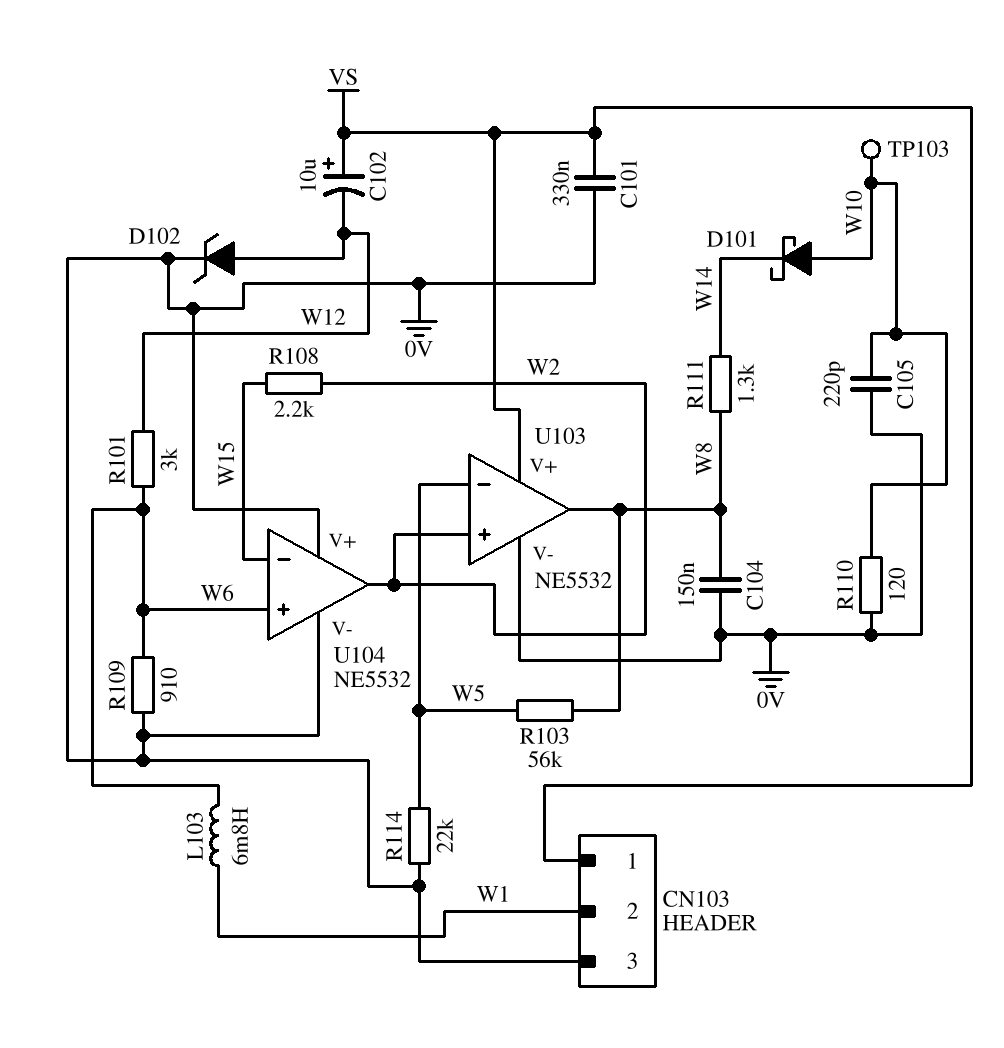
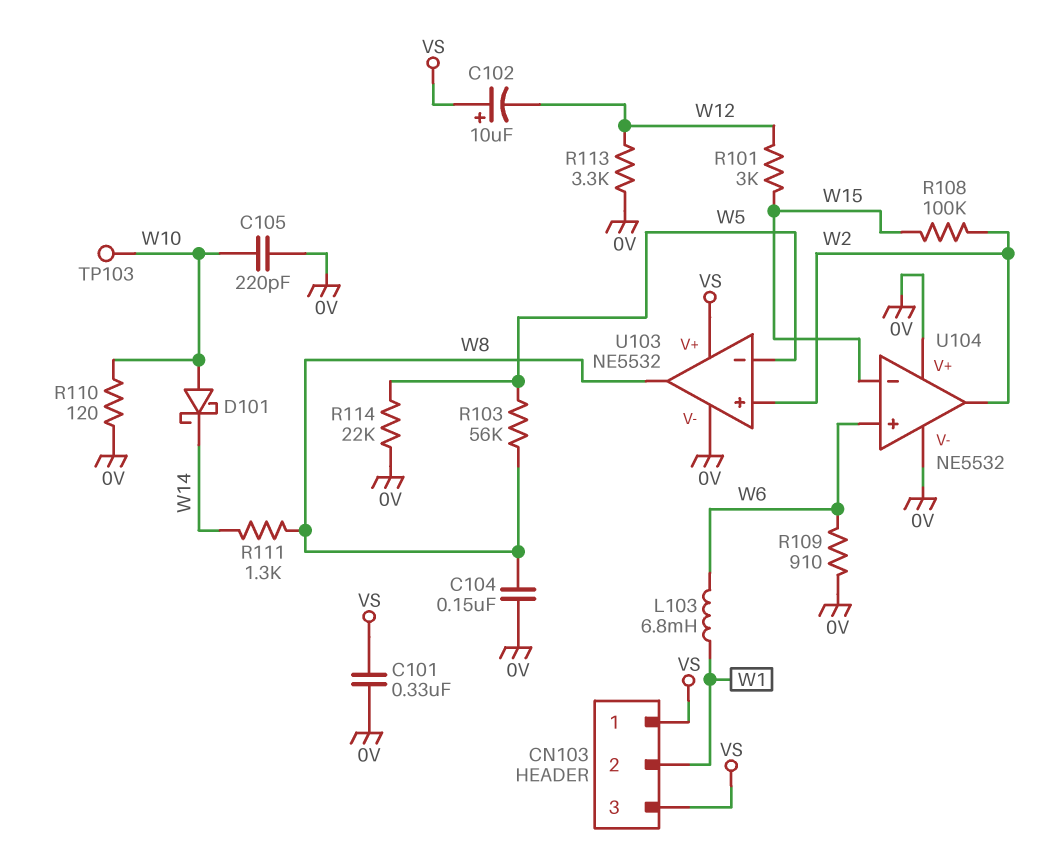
CN103 pin 3: 0V -> VS
D102: zener (A W12, K 0V) -> none
R101: 3k (W6, W12) -> 3k (W12, W15)
R108: 2.2k (W2, W15) -> 100k (W2, W15)
R113: none -> 3.3k (0V, W12)

